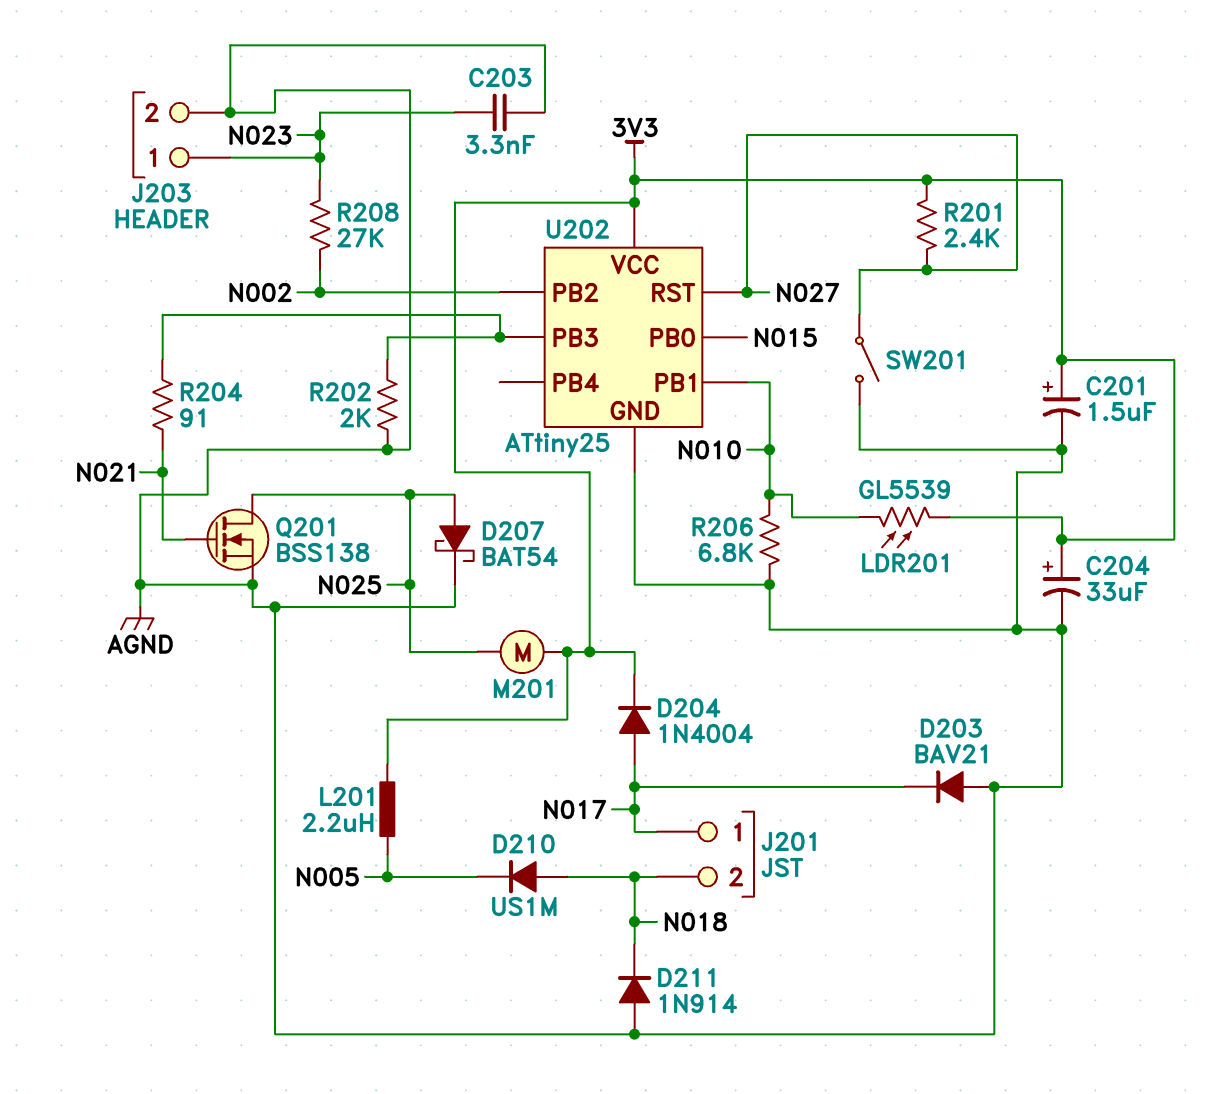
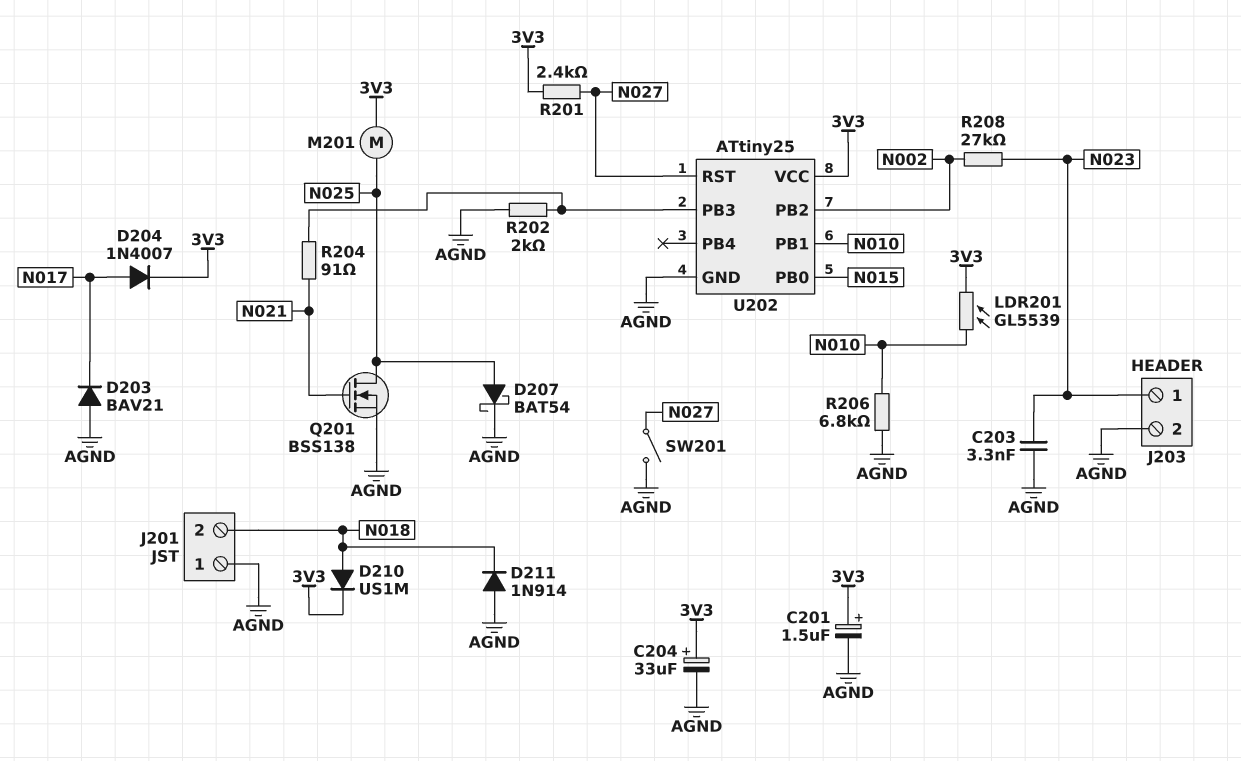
D204: diode 1N4004 (A N017, K 3V3) -> diode 1N4007 (A N017, K 3V3)
D210: diode US1M (A N018, K N005) -> diode US1M (A N018, K 3V3)
J201 pin 1: N017 -> AGND
L201: 2.2uH (3V3, N005) -> none

